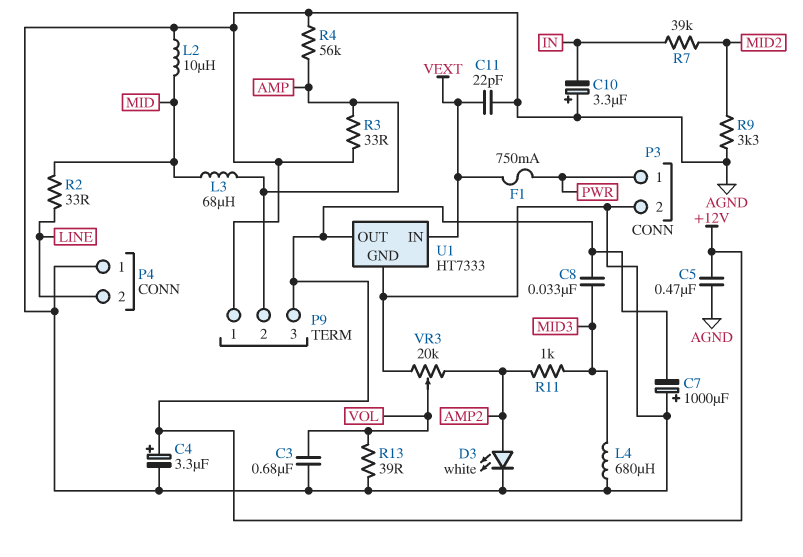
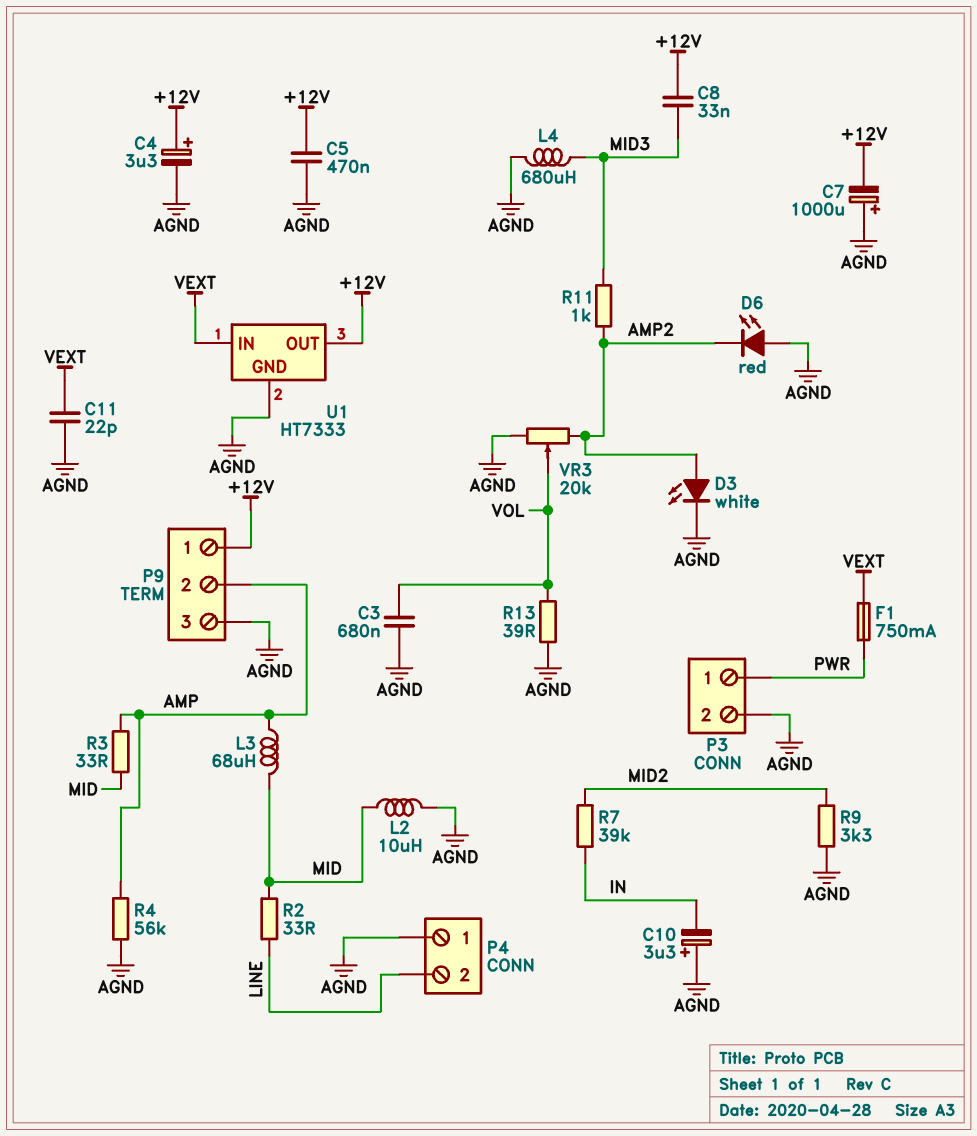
D6: none -> LED red (A AGND, K AMP2)
P9 pin 1: AGND -> +12V
P9 pin 3: +12V -> AGND
R3: 33 (AGND, AMP) -> 33 (AMP, MID)

